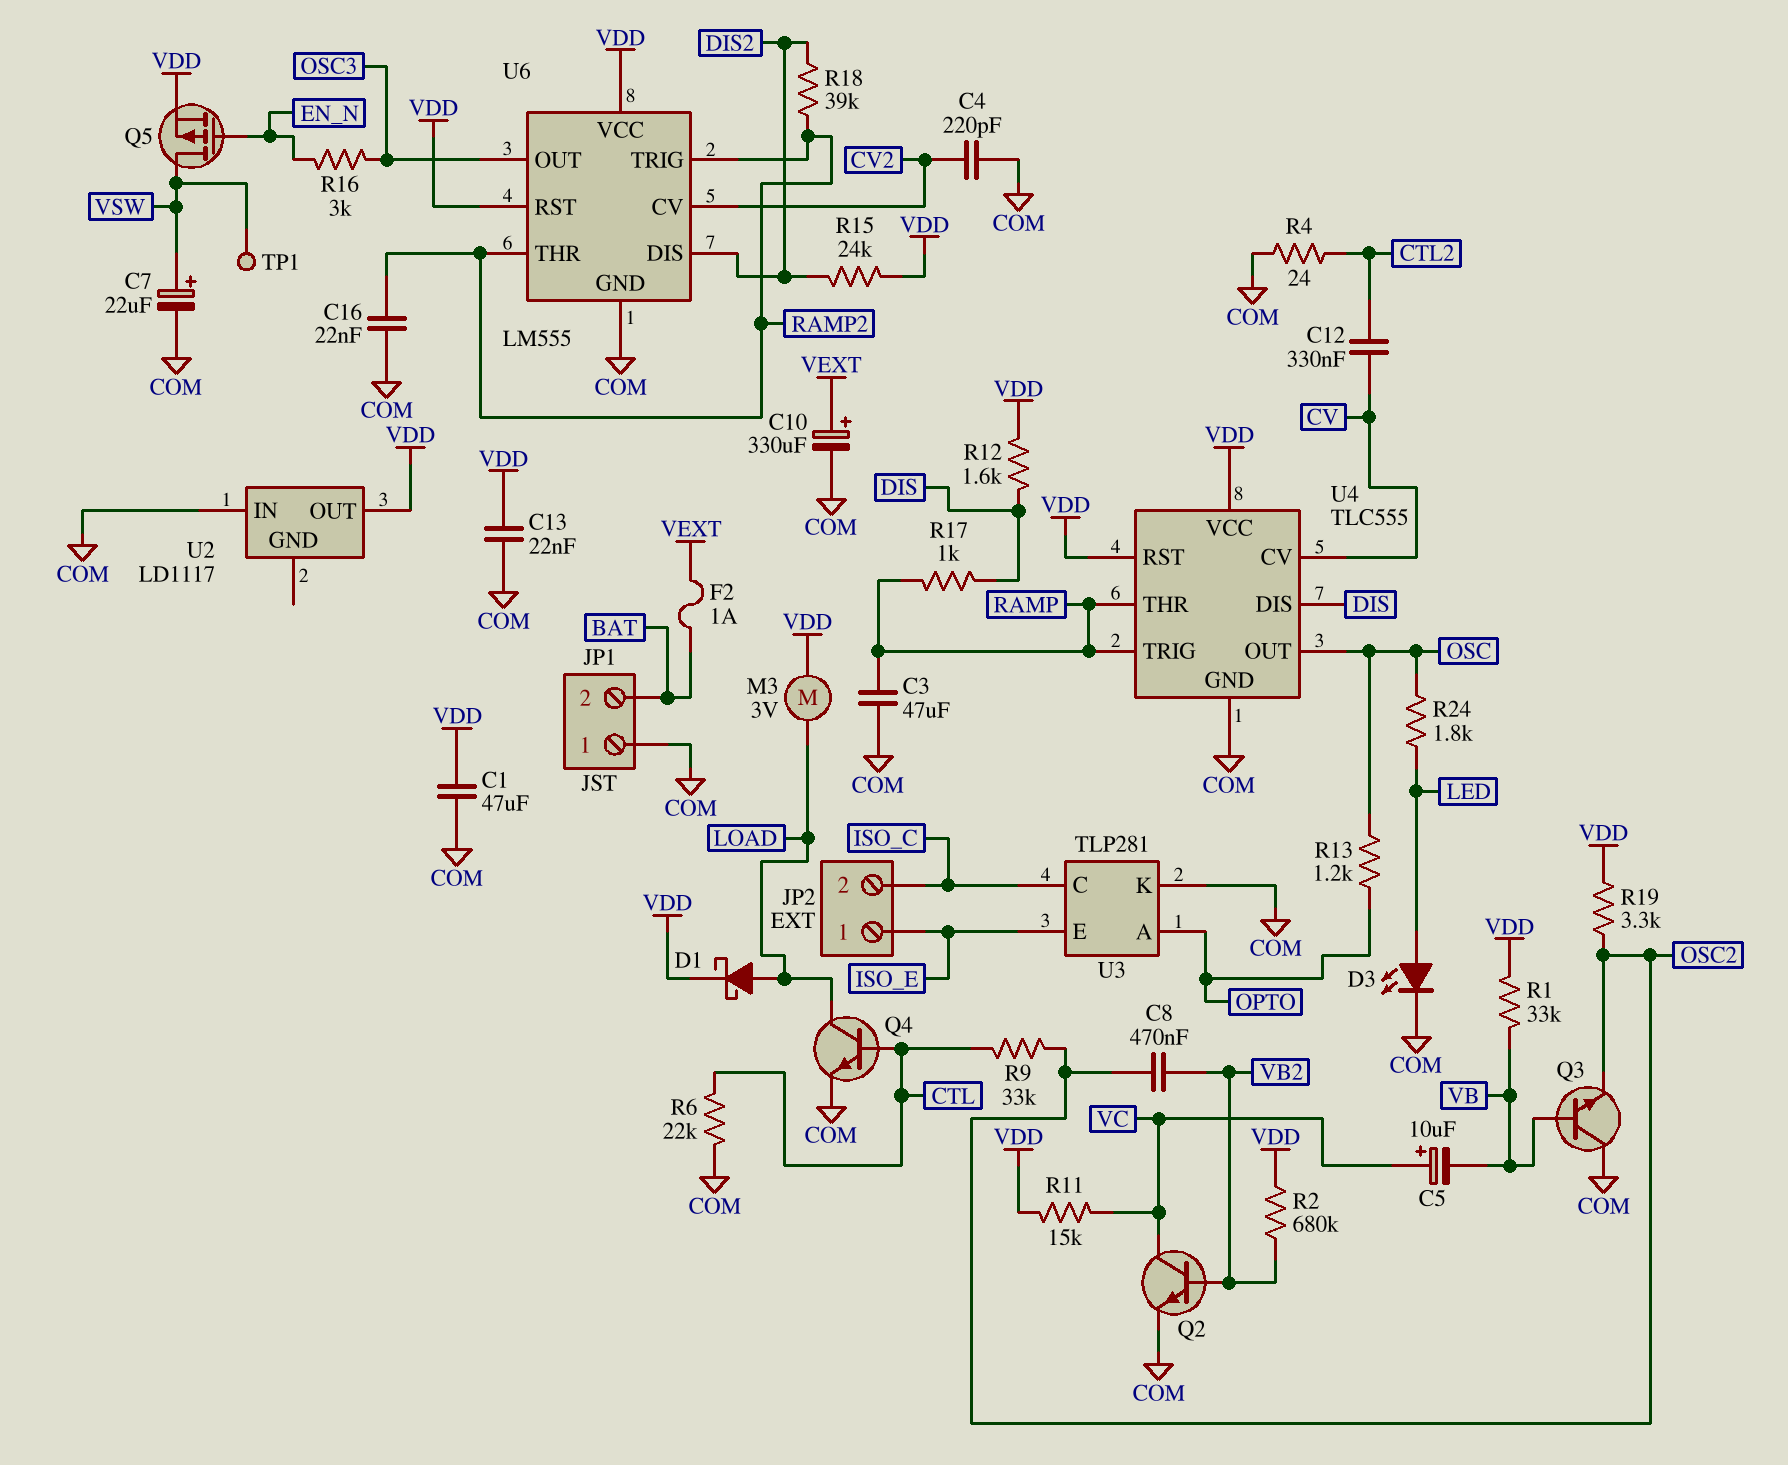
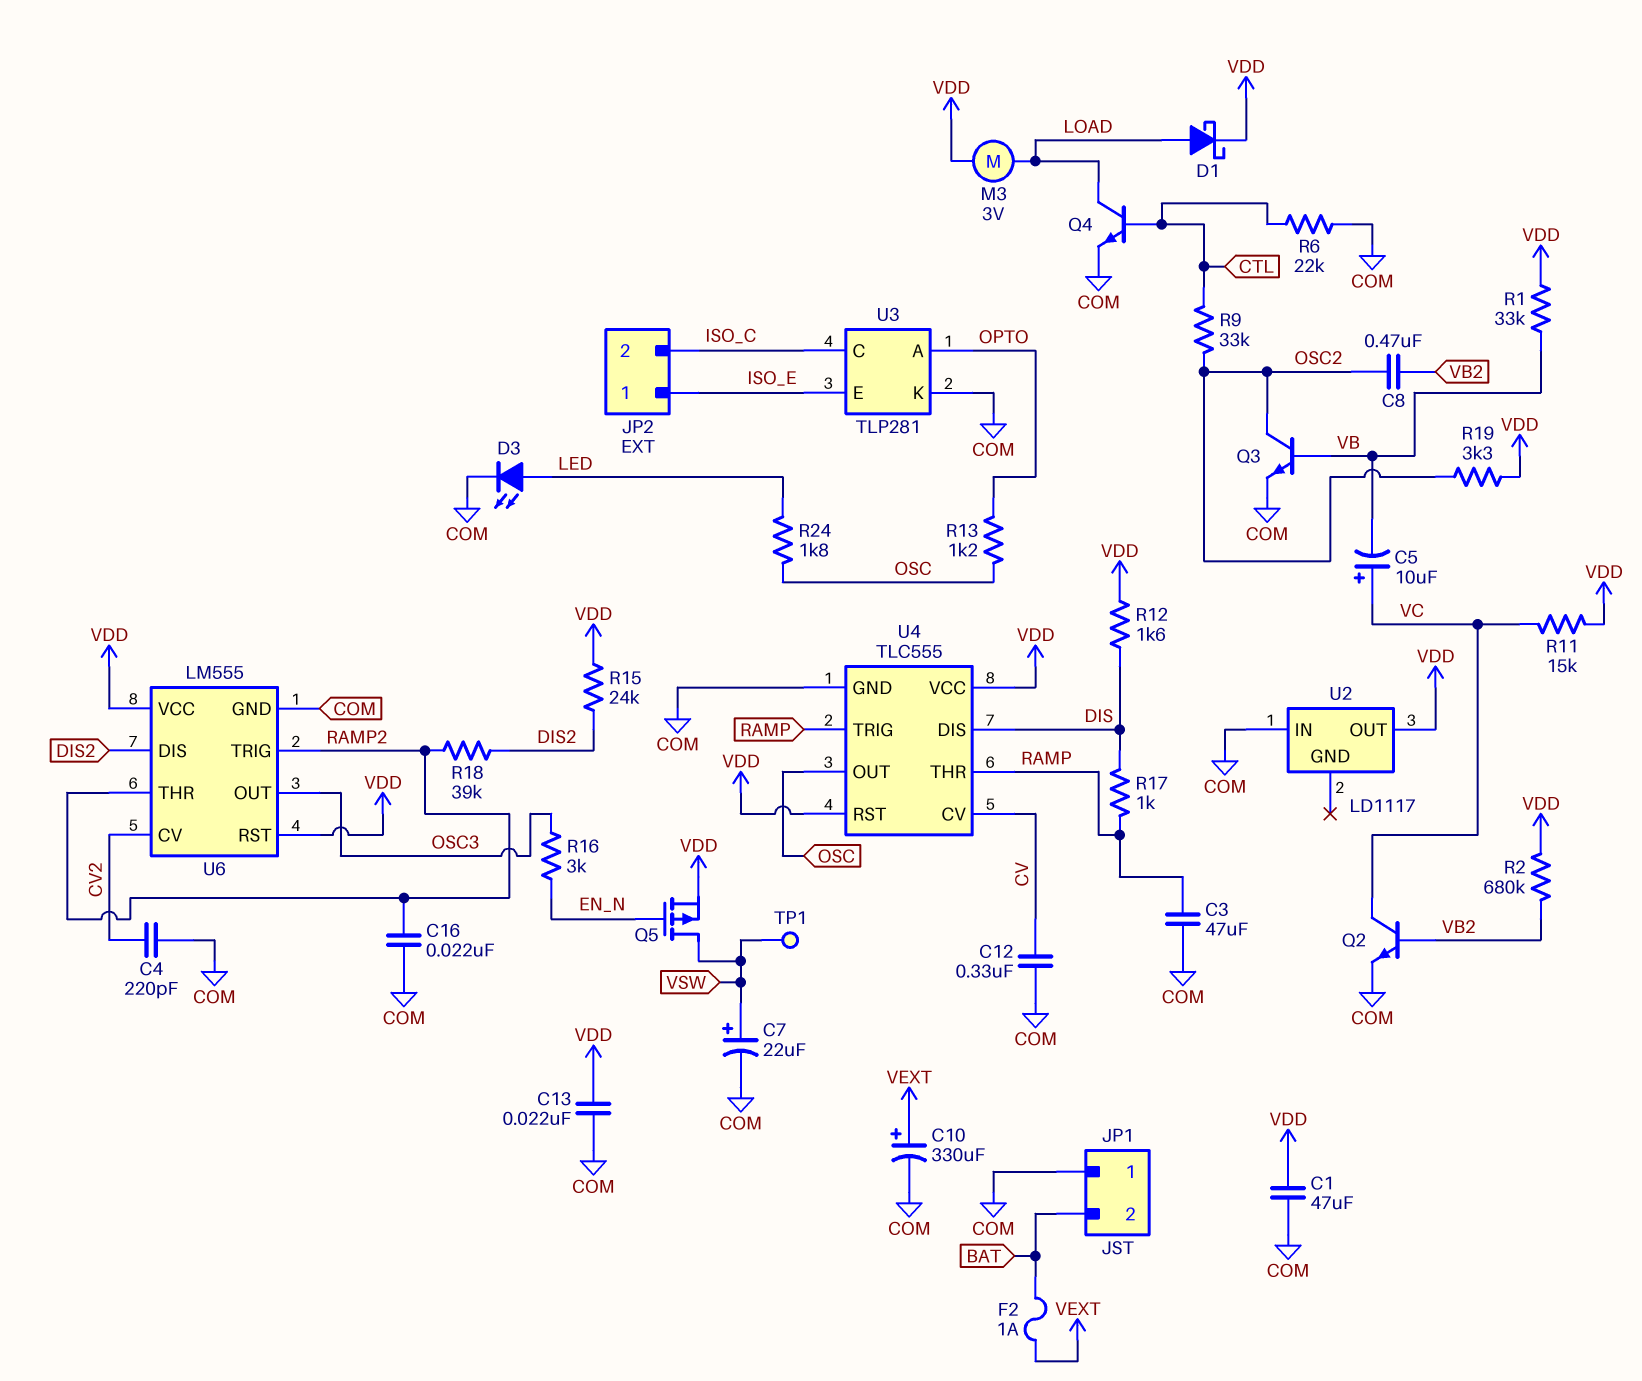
C12: 330nF (CTL2, CV) -> 330nF (COM, CV)
Q3: NPN (B VB, C COM, E OSC2) -> NPN (B VB, C OSC2, E COM)
R4: 24 (COM, CTL2) -> none

